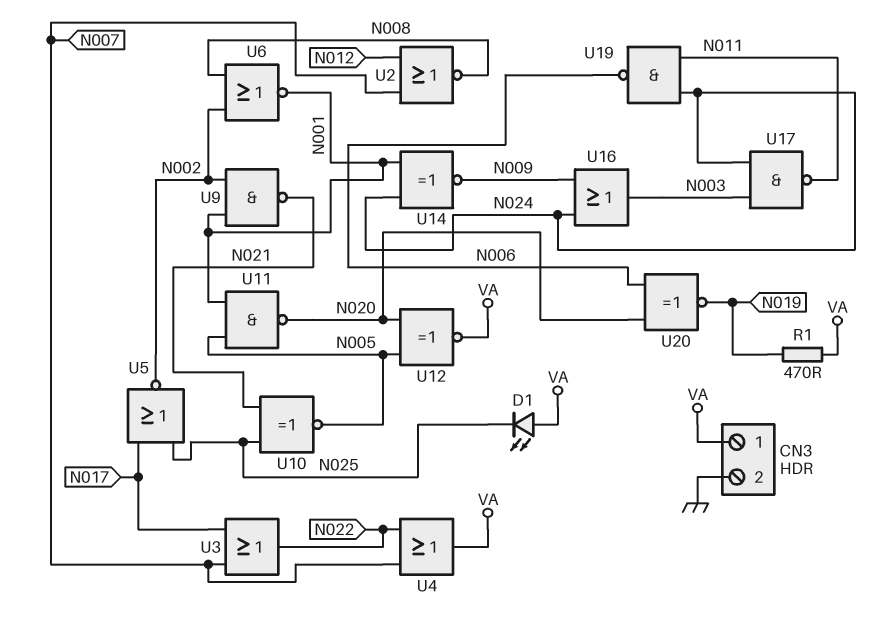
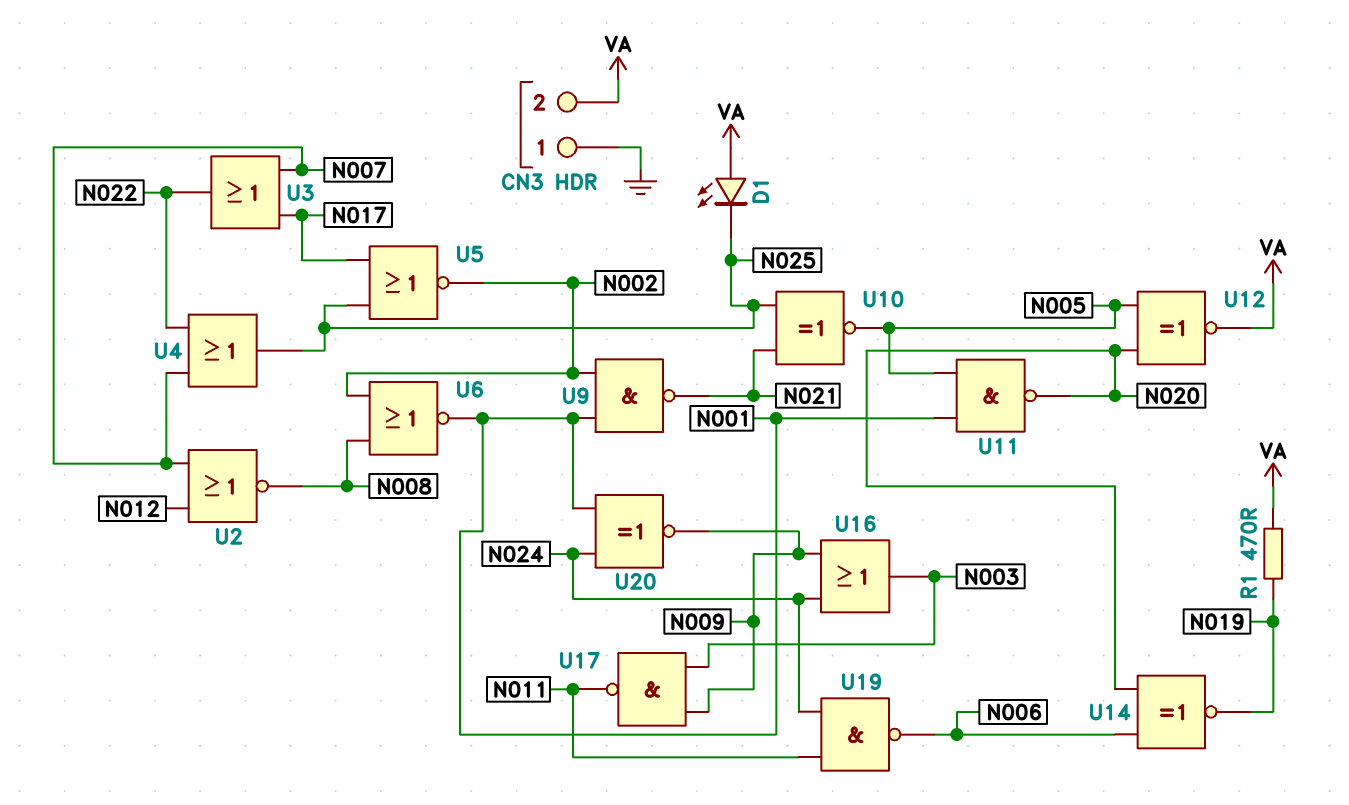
CN3 pin 1: VA -> GND
CN3 pin 2: GND -> VA
U4: OR (in N007, in N022, out VA) -> OR (in N007, in N022, out N025)
U14: XNOR (in N001, in N024, out N009) -> XNOR (in N006, in N020, out N019)
U17: NAND (in N003, in N024, out N011) -> NAND (in N003, in N009, out N011)
U20: XNOR (in N006, in N020, out N019) -> XNOR (in N001, in N024, out N009)

